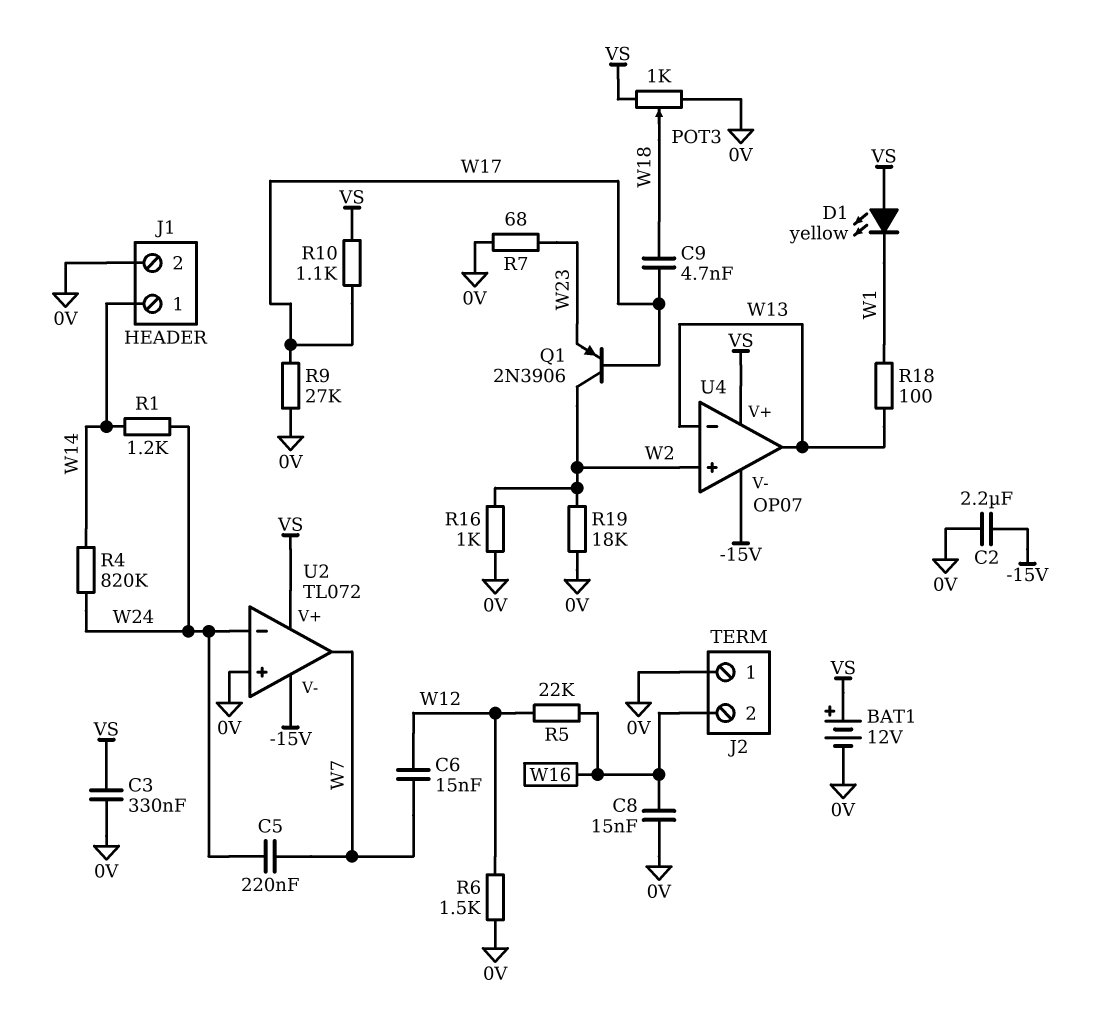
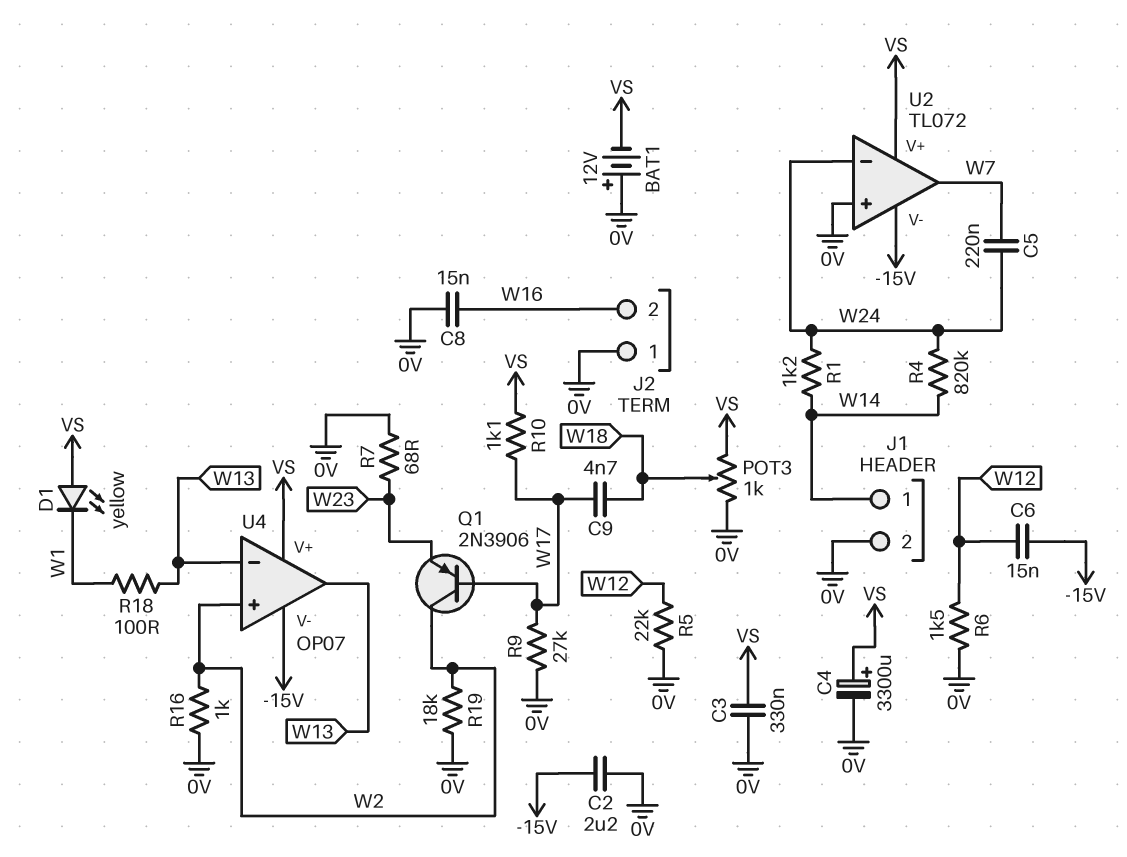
BAT1: 12V (plus VS, minus 0V) -> 12V (plus 0V, minus VS)
C4: none -> 3300uF (plus VS, minus 0V)
C6: 15nF (W7, W12) -> 15nF (-15V, W12)
R5: 22k (W12, W16) -> 22k (0V, W12)

